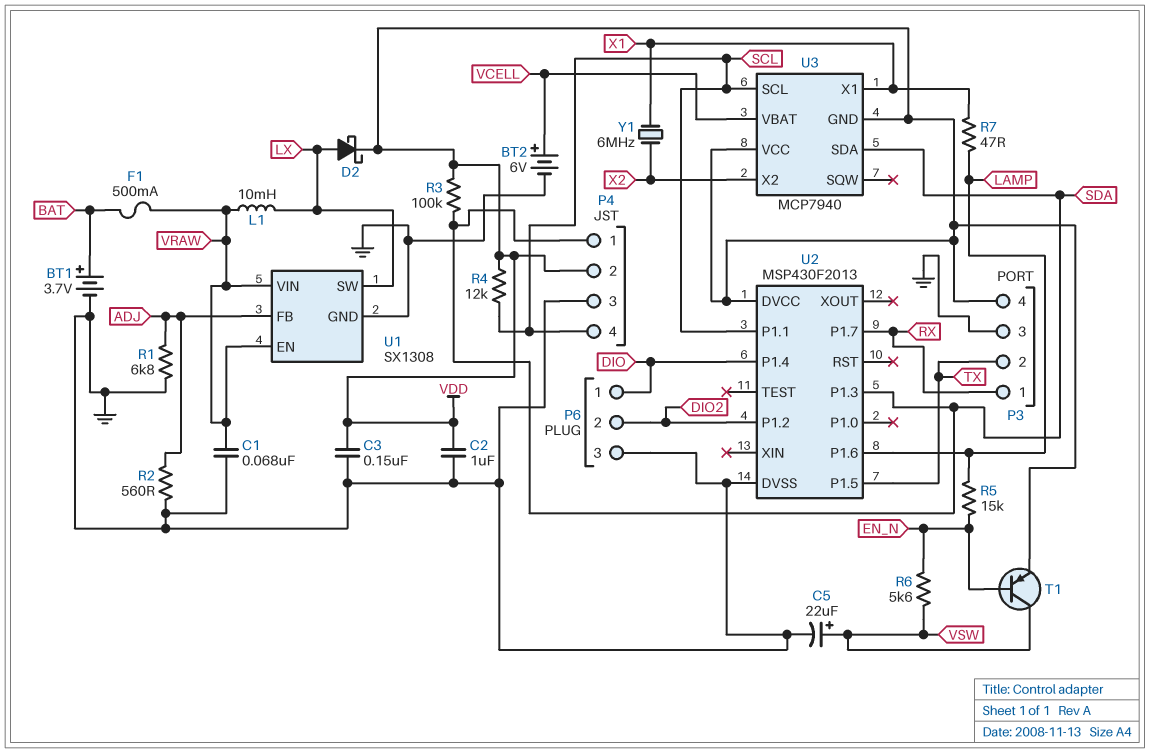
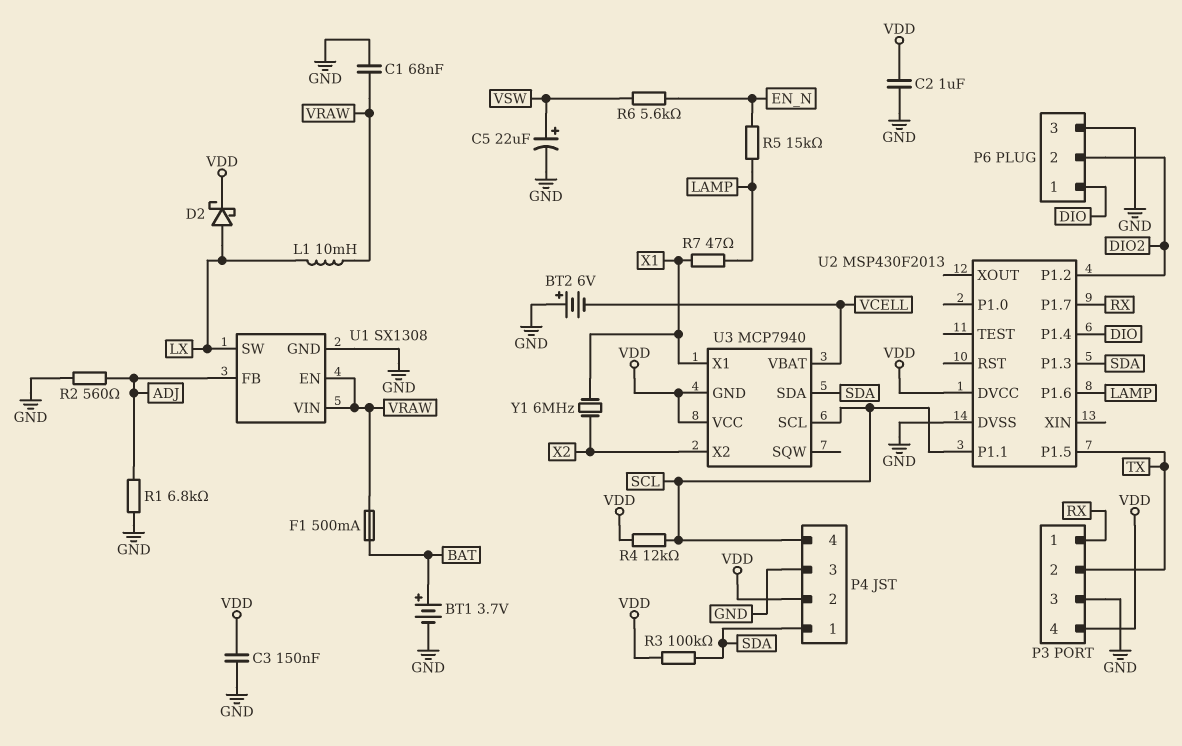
BT2: 6V (plus VCELL, minus GND) -> 6V (plus GND, minus VCELL)
T1: PNP (B EN_N, C VSW, E VDD) -> none

